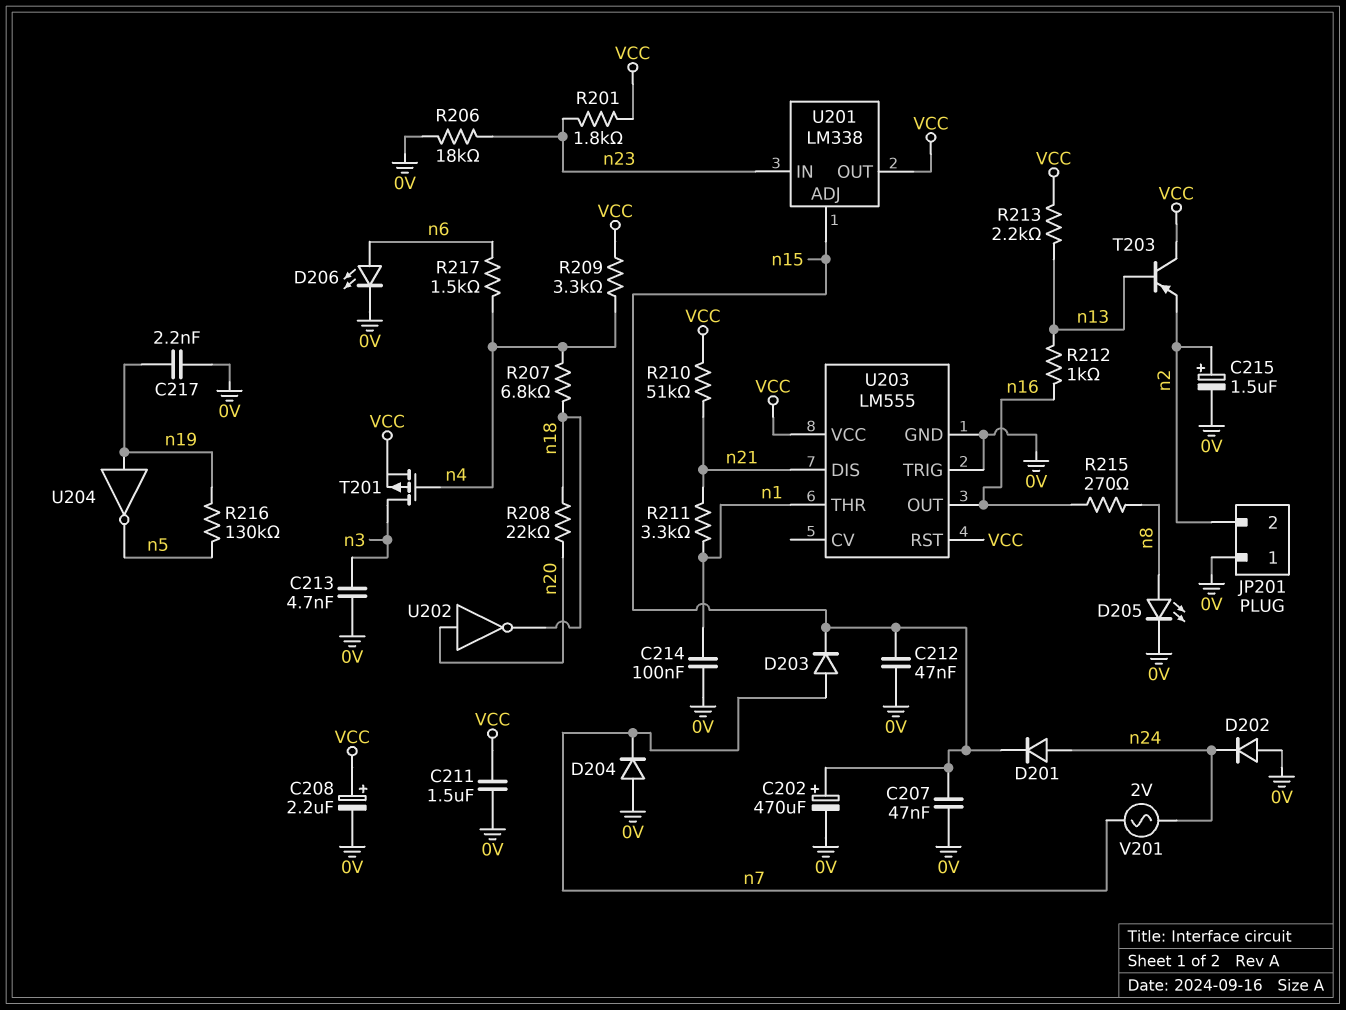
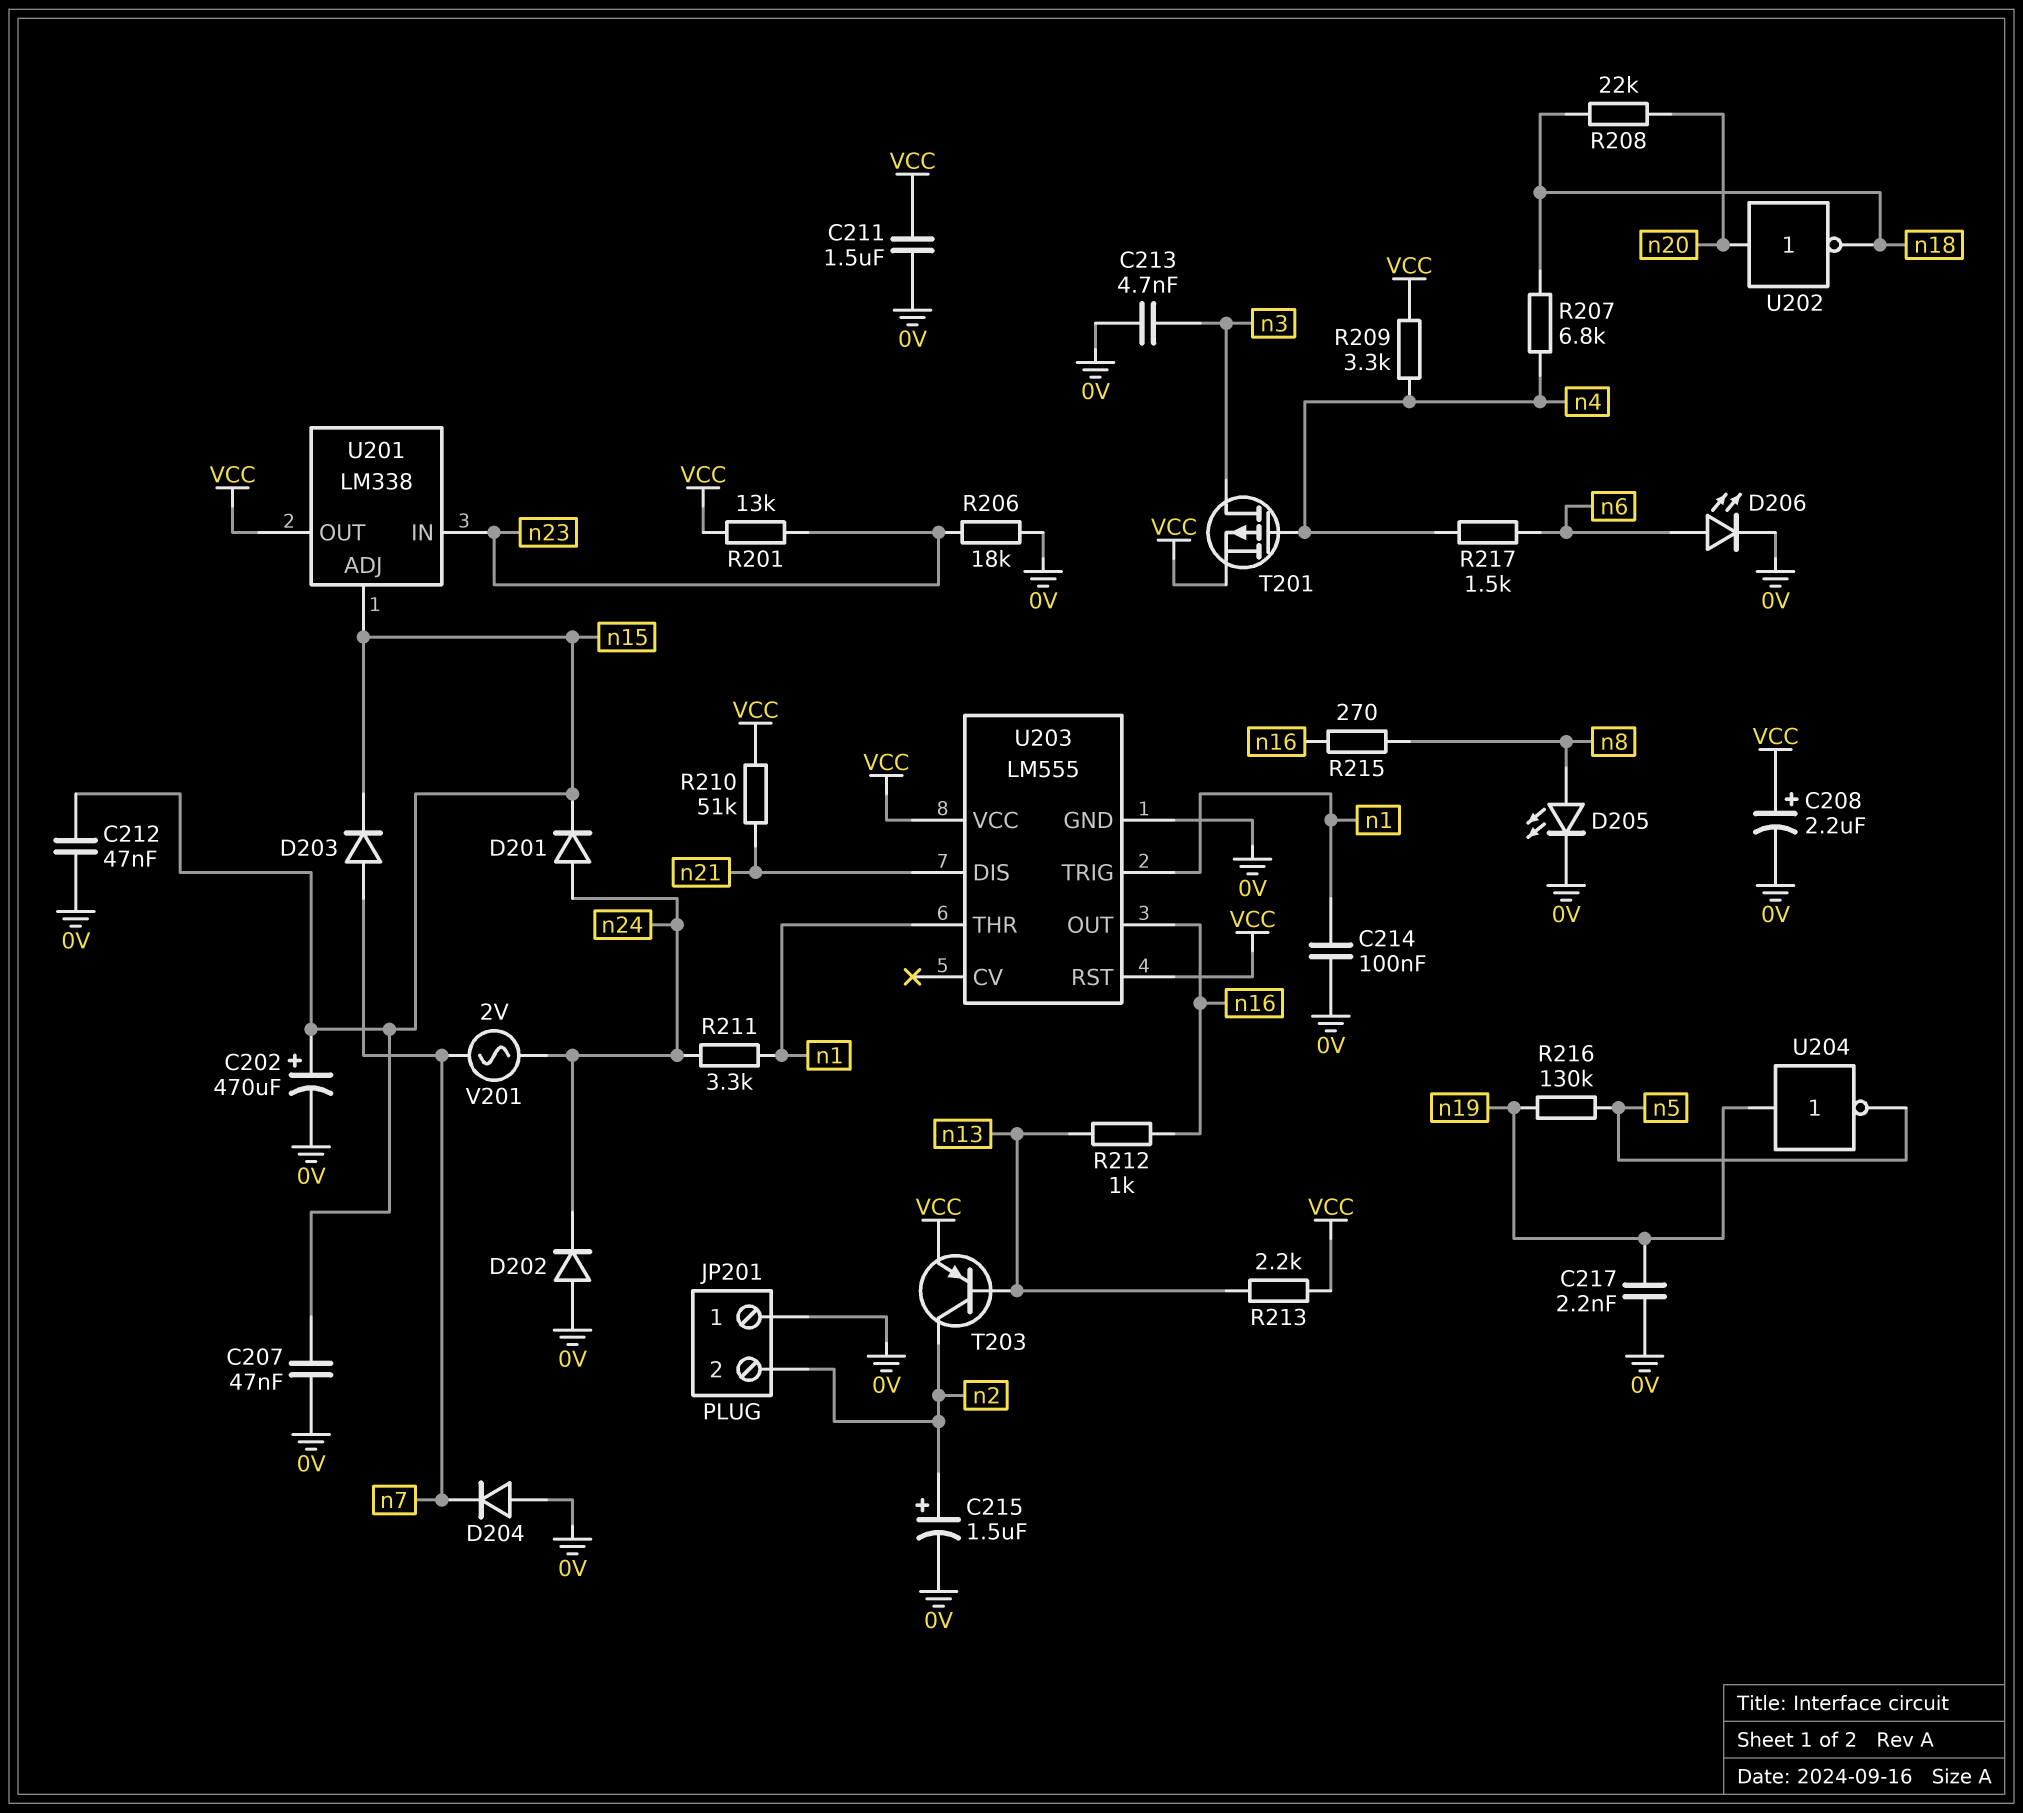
R201: 1.8k (VCC, n23) -> 13k (VCC, n23)
R211: 3.3k (n1, n21) -> 3.3k (n1, n24)
T203: PNP (B n13, C VCC, E n2) -> PNP (B n13, C n2, E VCC)
U203 pin TRIG: 0V -> n1

